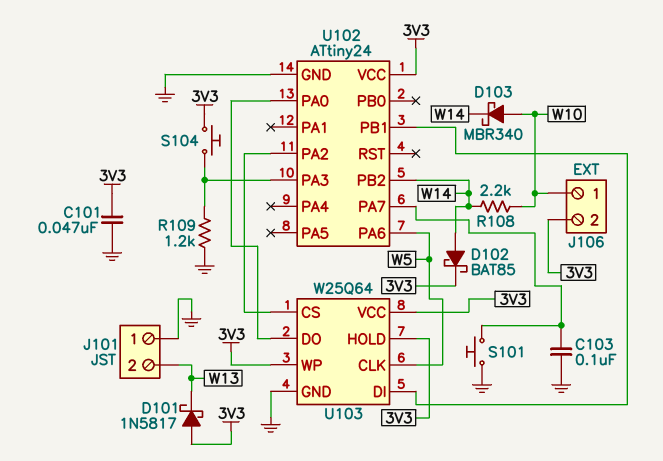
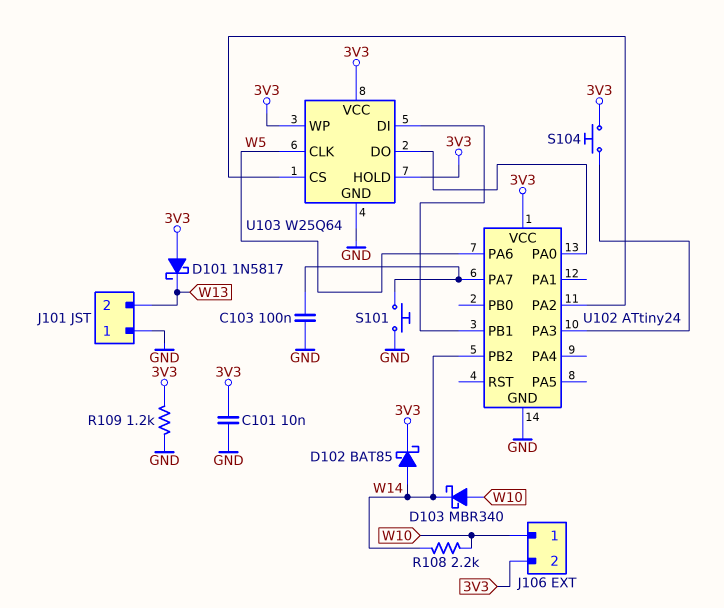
C101: 47nF (3V3, GND) -> 10nF (3V3, GND)
R109: 1.2k (GND, U102/PA3) -> 1.2k (3V3, GND)

